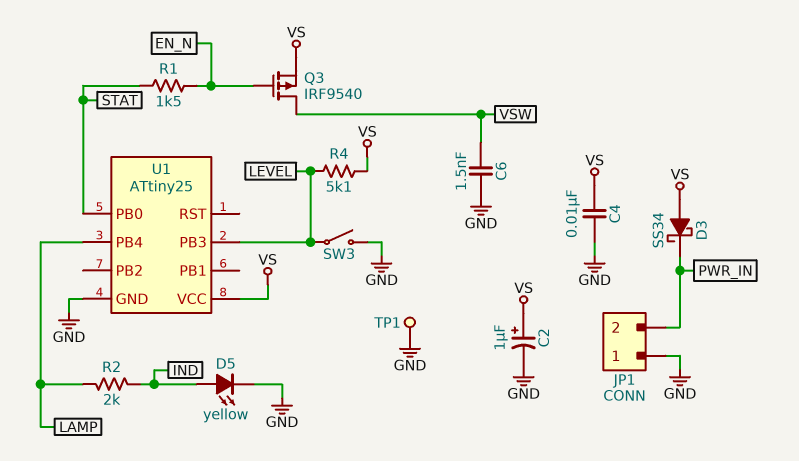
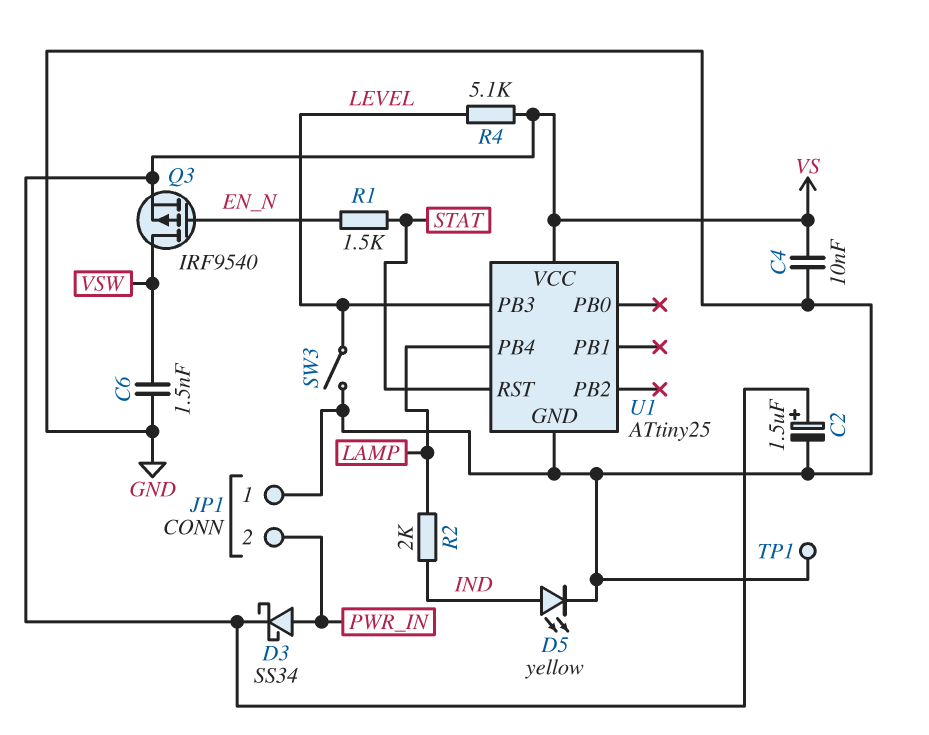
C2: 1uF (plus VS, minus GND) -> 1.5uF (plus VS, minus GND)
D3: schottky SS34 (A VS, K PWR_IN) -> schottky SS34 (A PWR_IN, K VS)
U1 pin PB0: STAT -> none
U1 pin RST: none -> STAT

